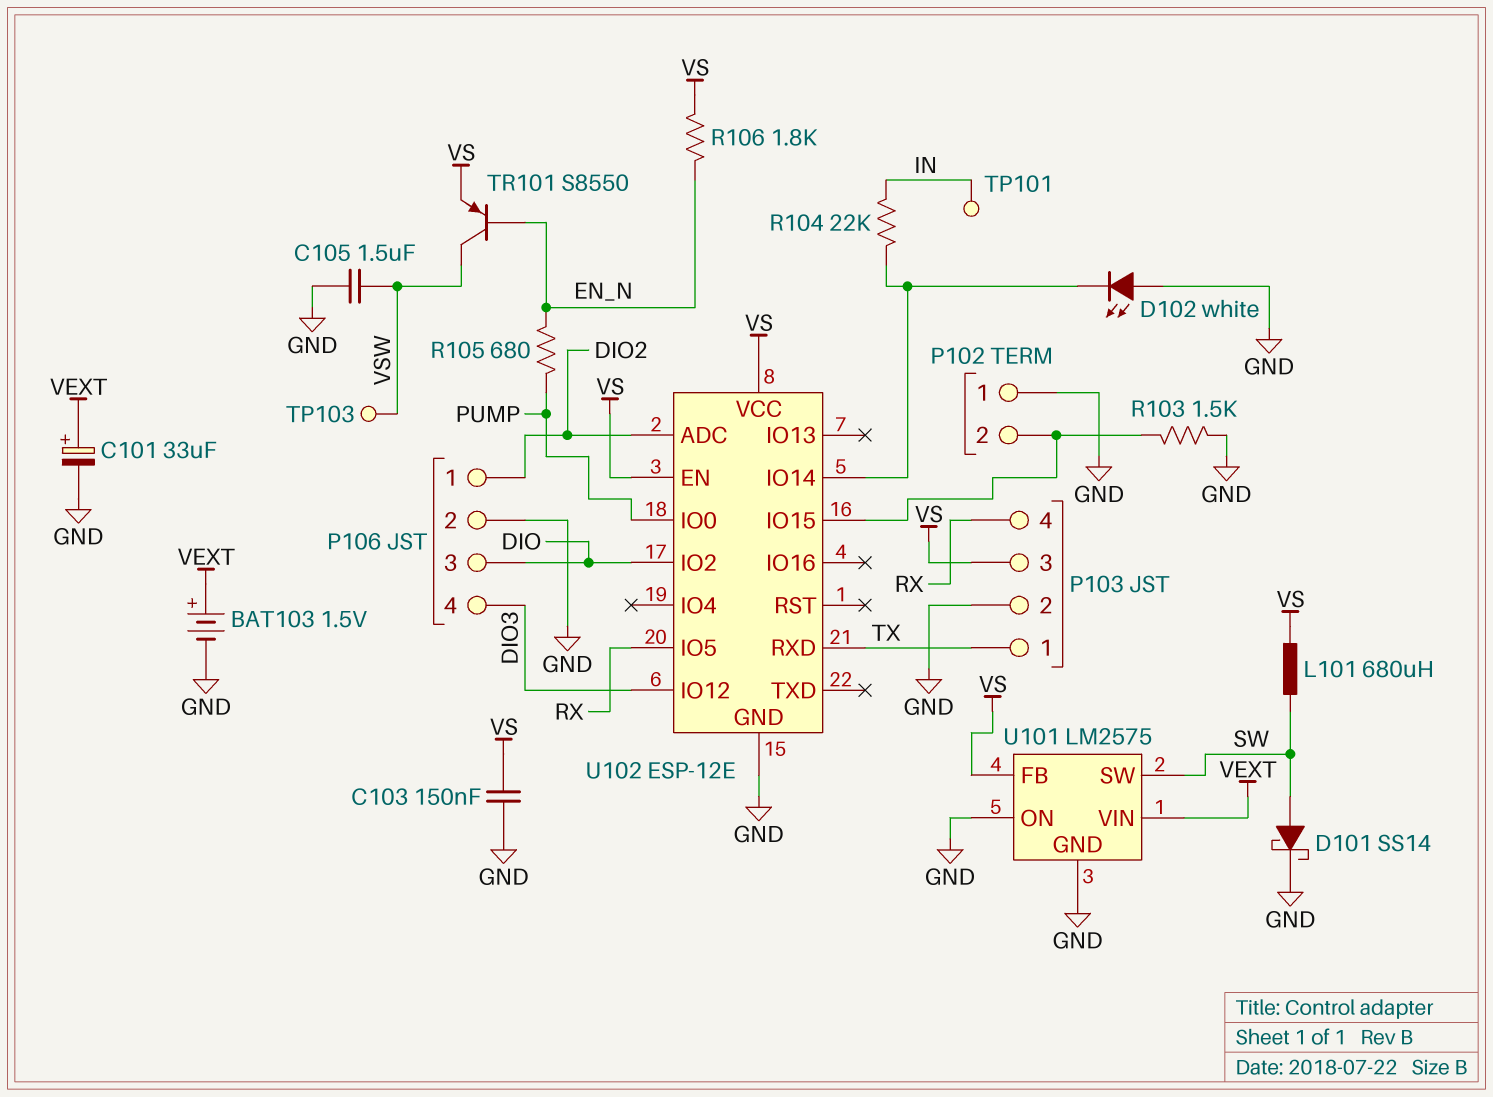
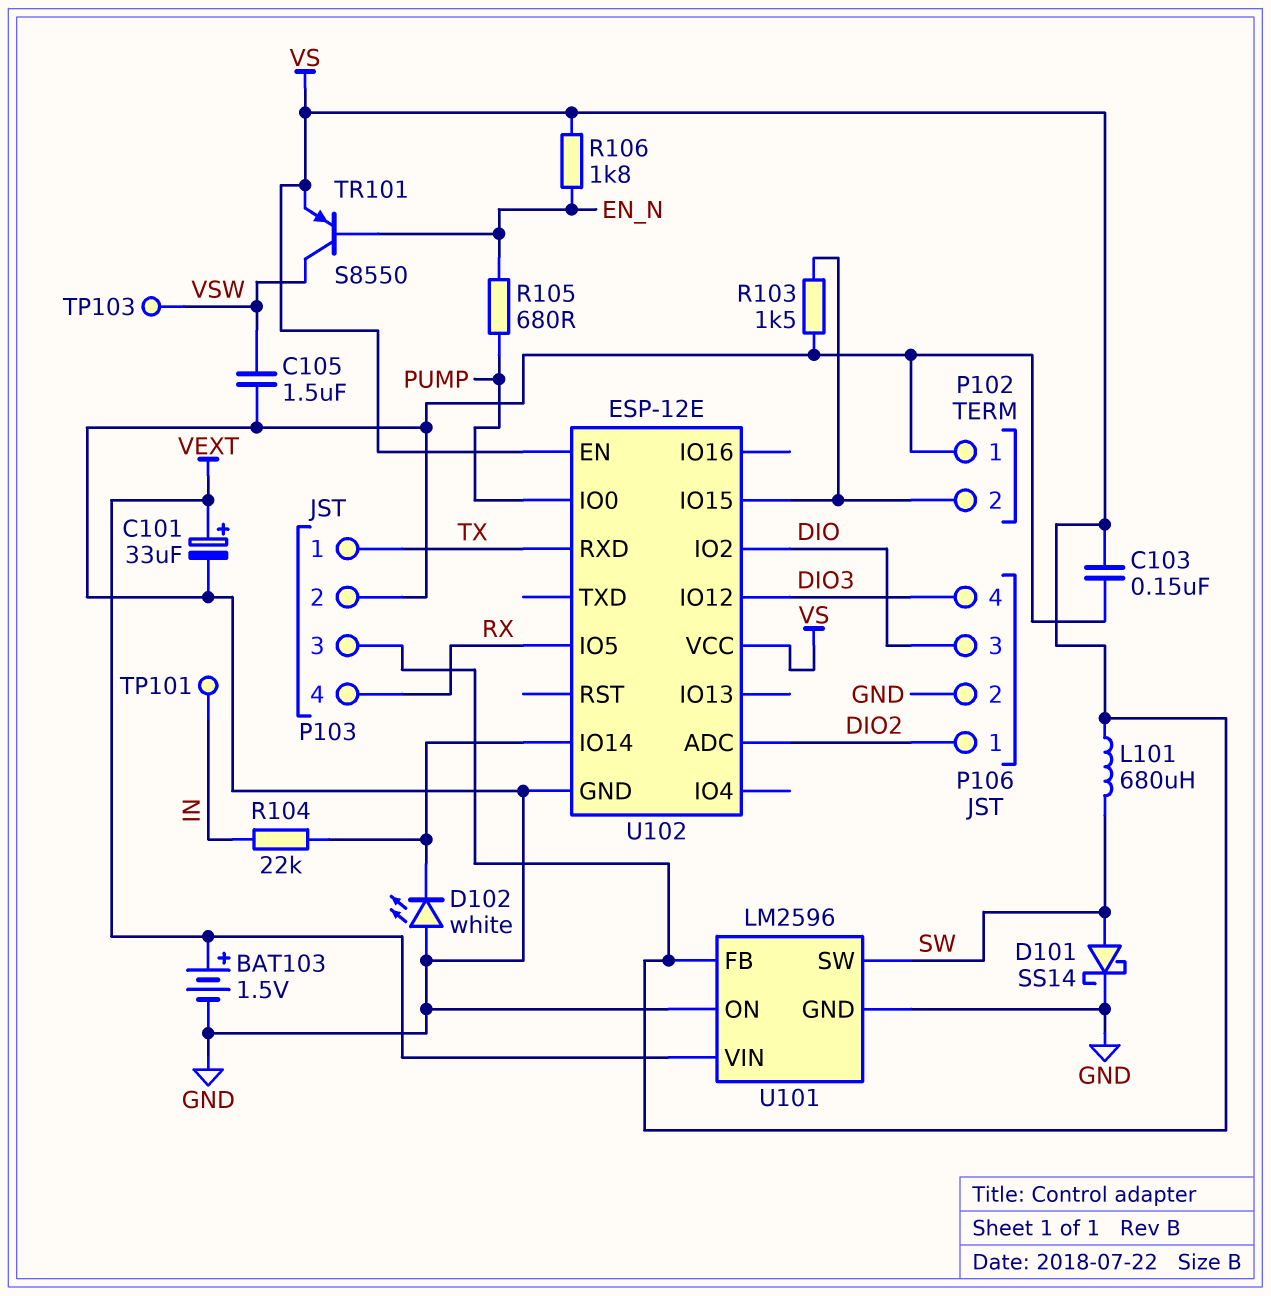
U101: LM2575 -> LM2596

